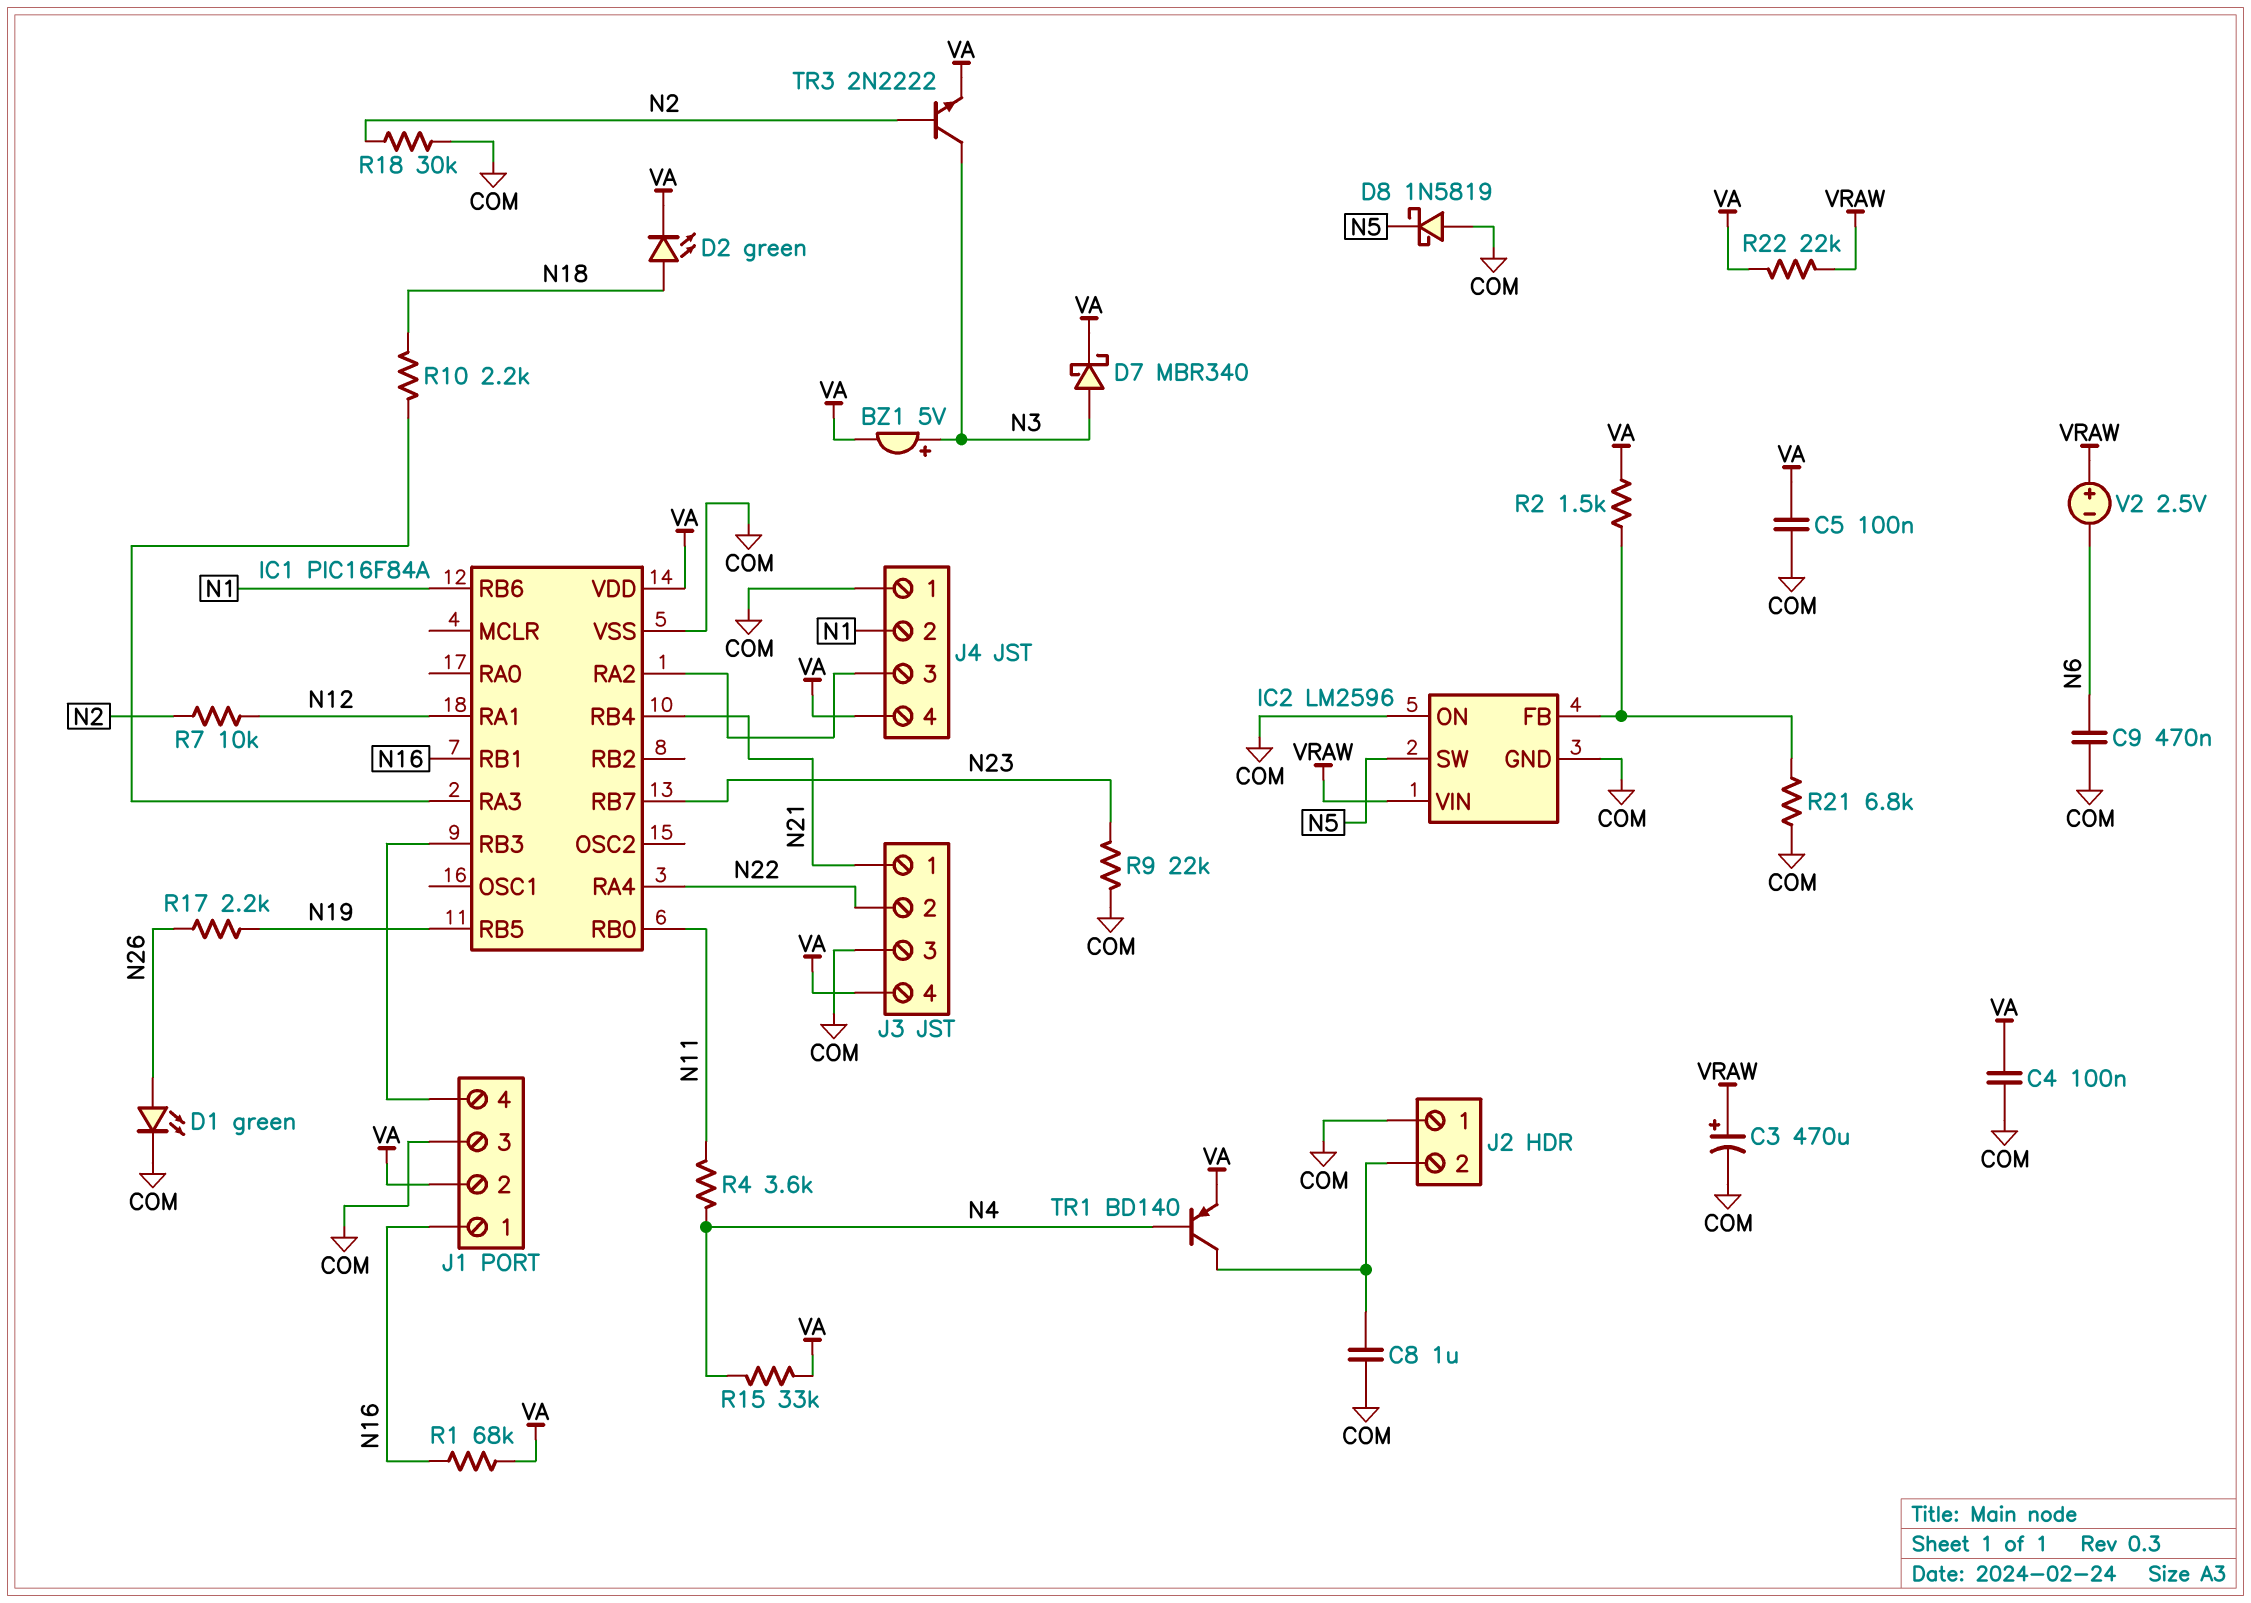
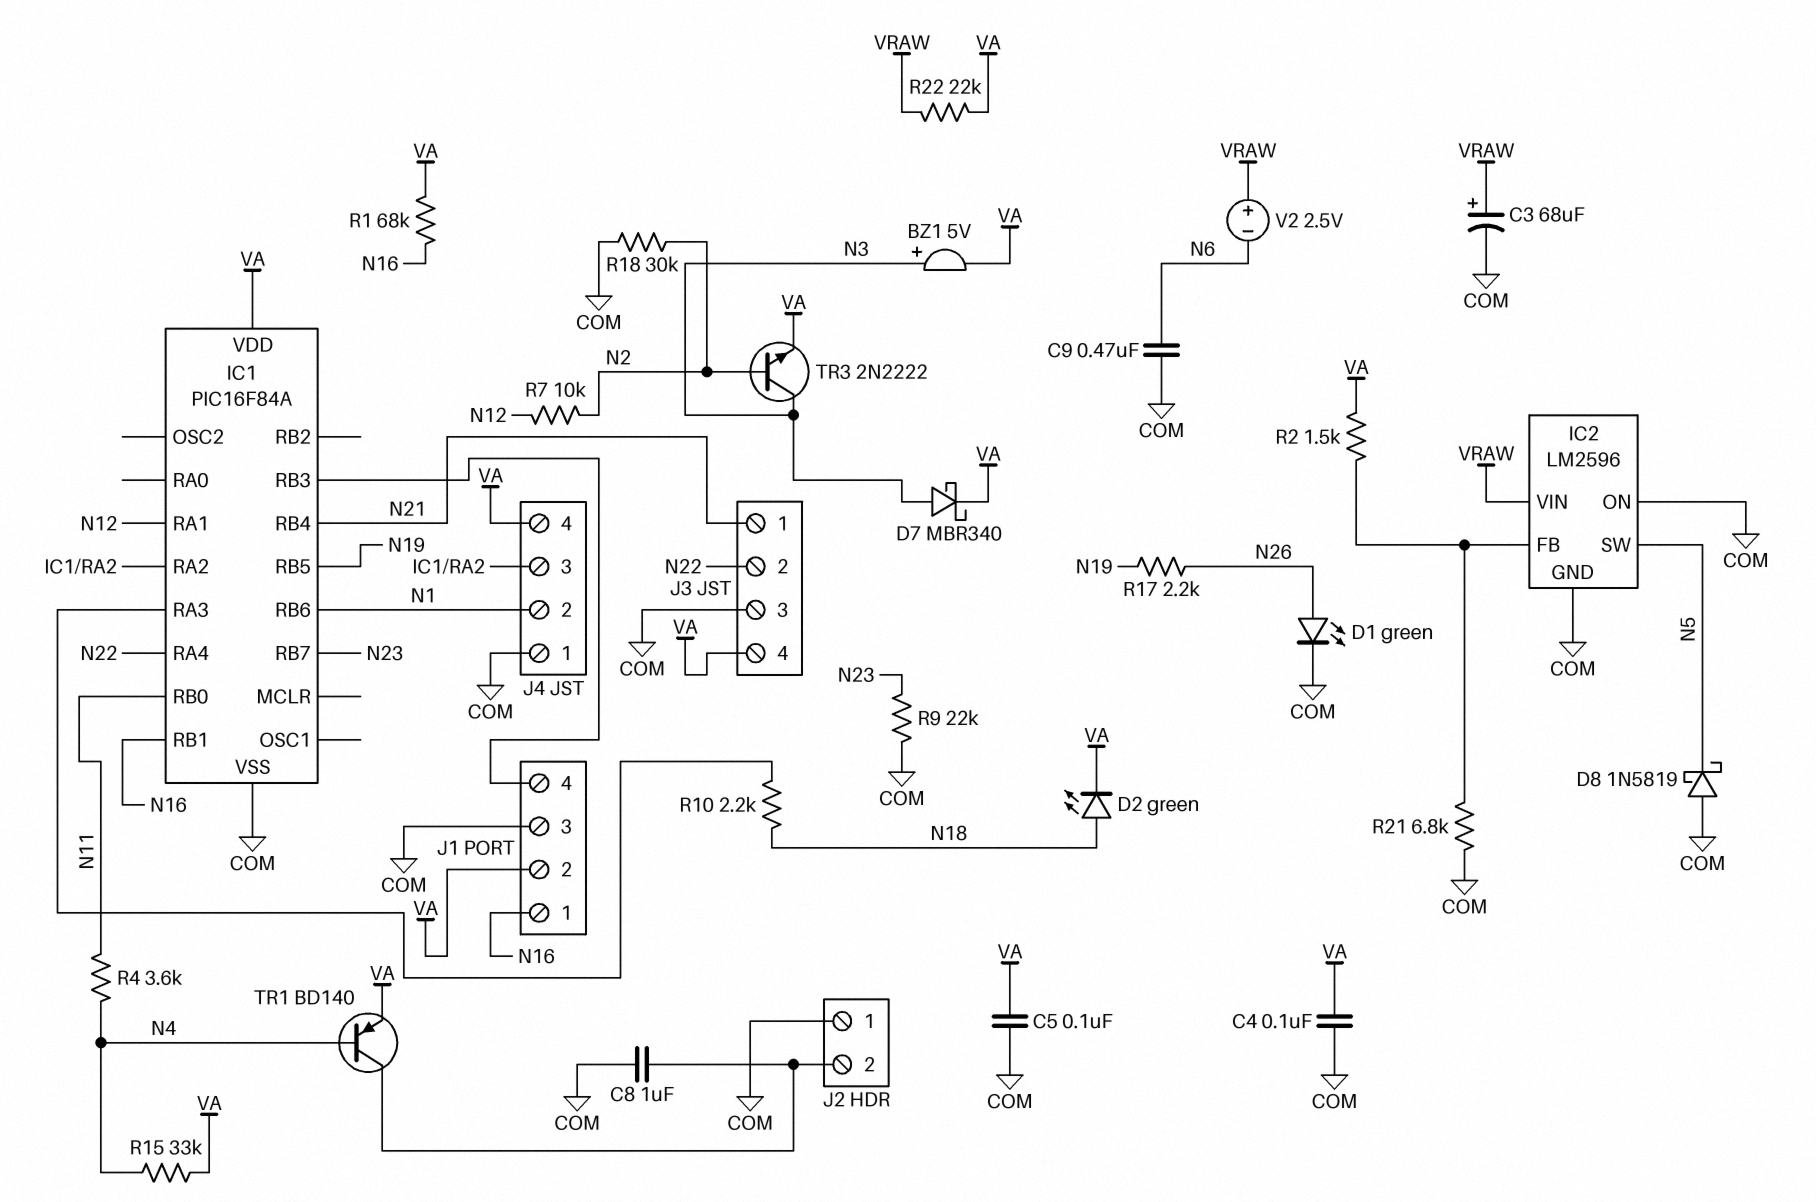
C3: 470uF (plus VRAW, minus COM) -> 68uF (plus VRAW, minus COM)

